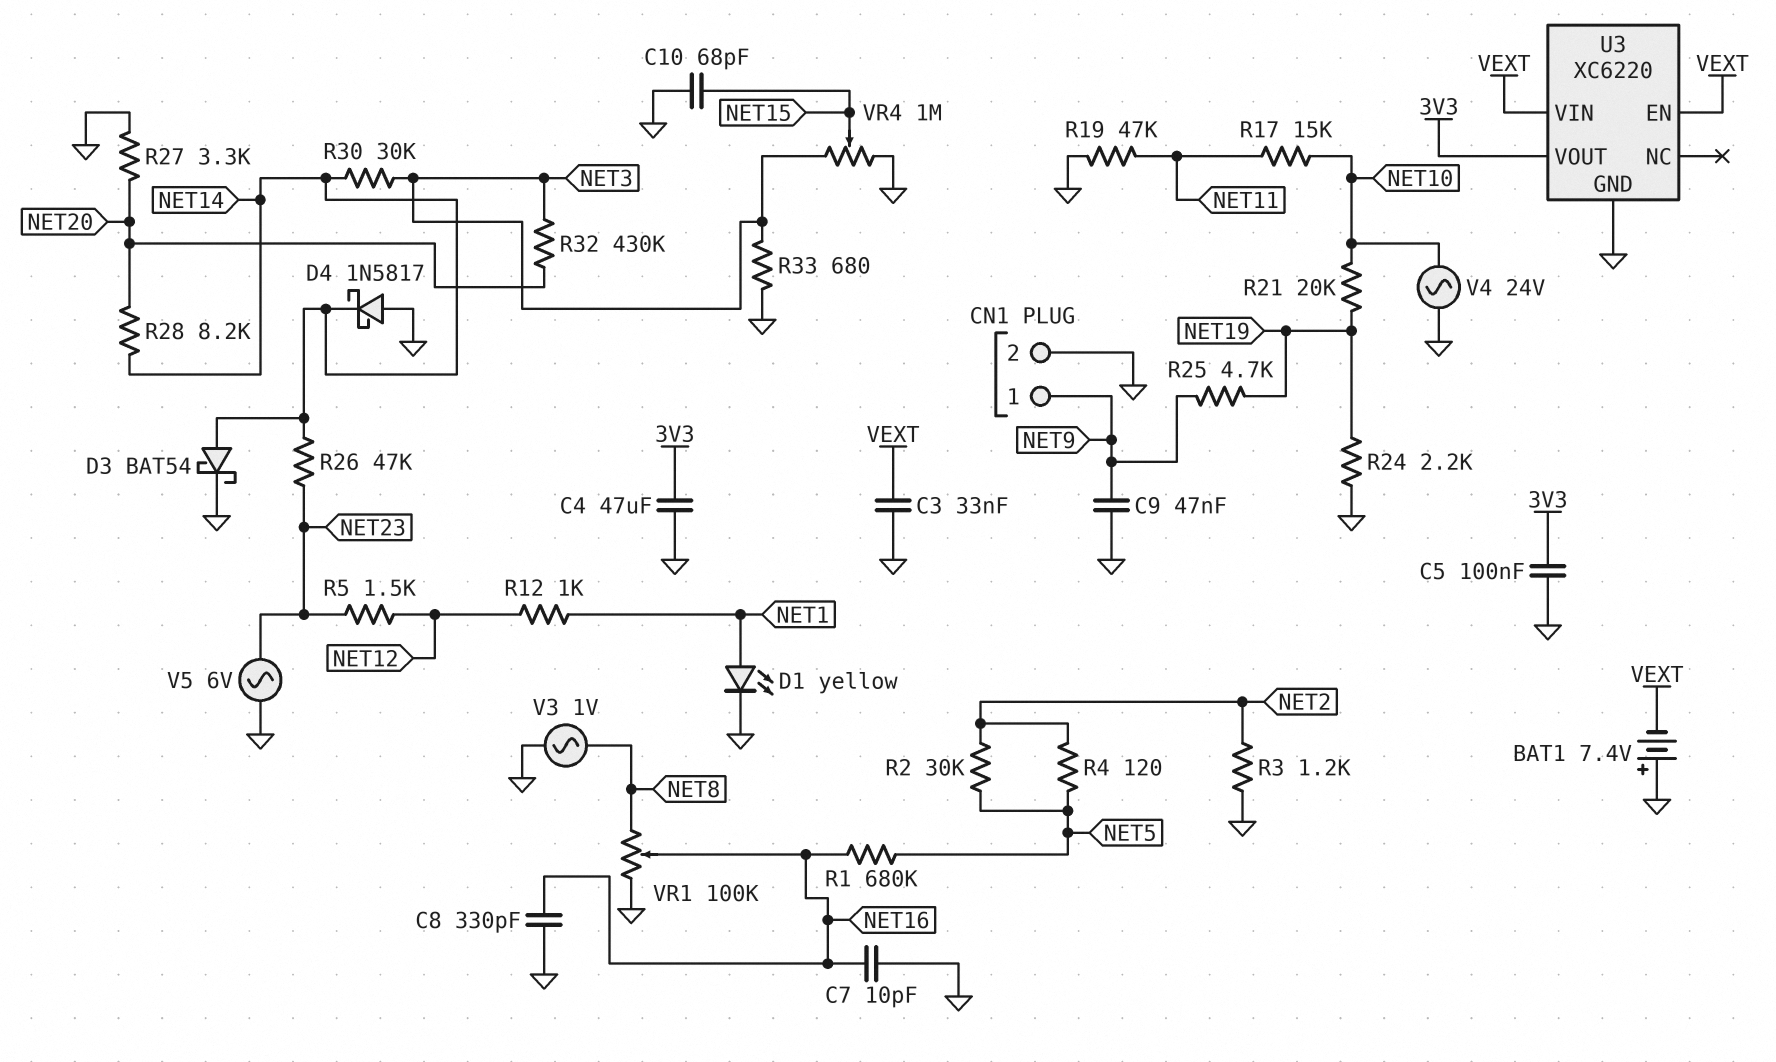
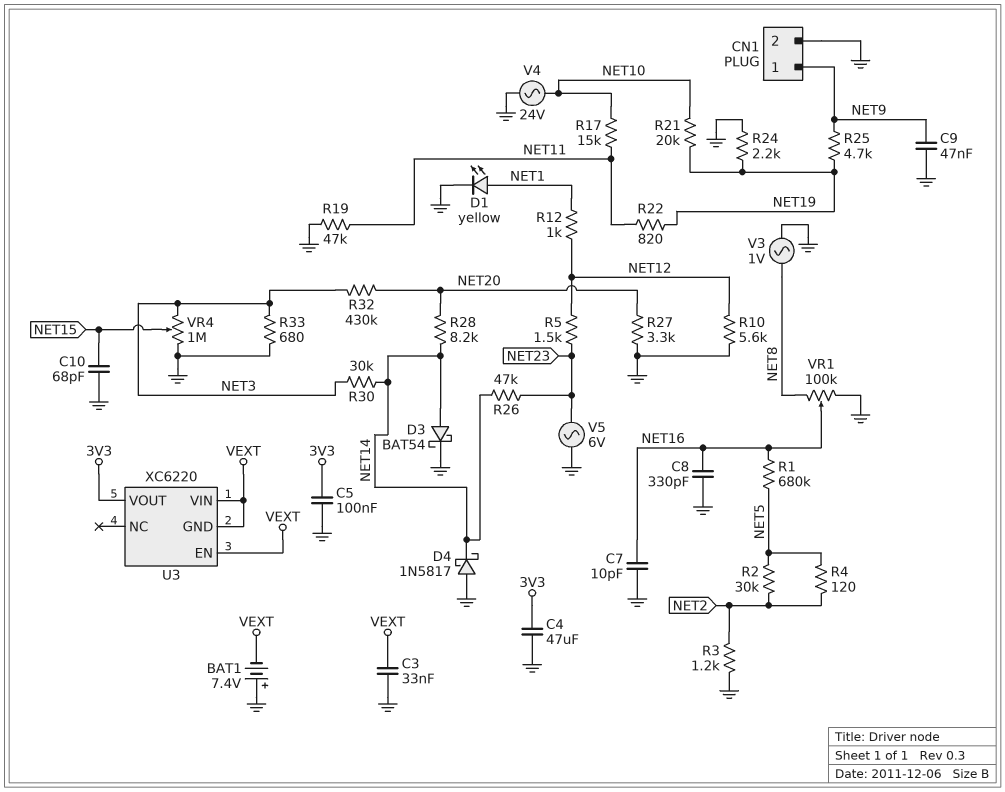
R10: none -> 5.6k (GND, NET12)
R22: none -> 820 (NET11, NET19)
U3 pin GND: GND -> VEXT

